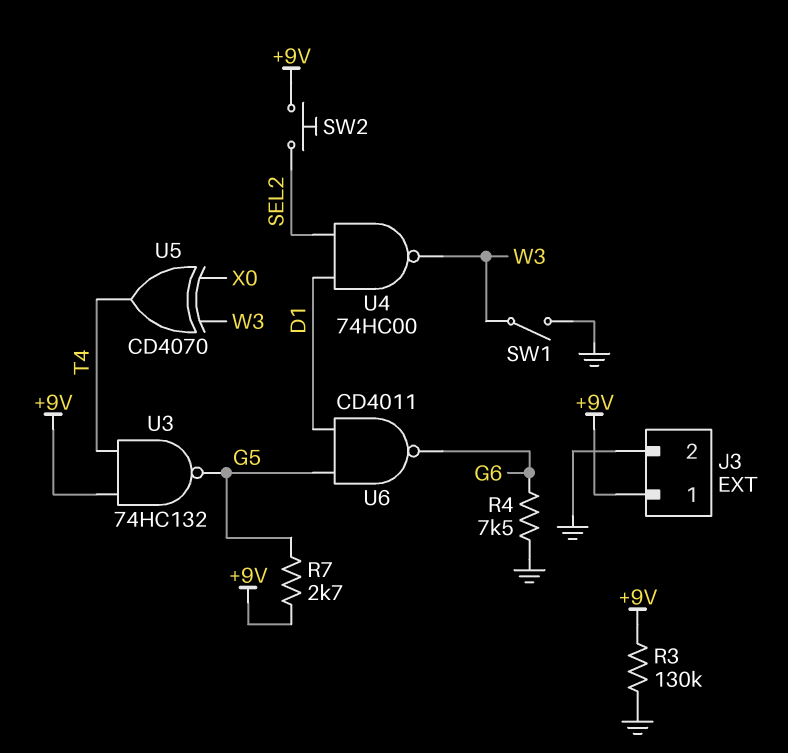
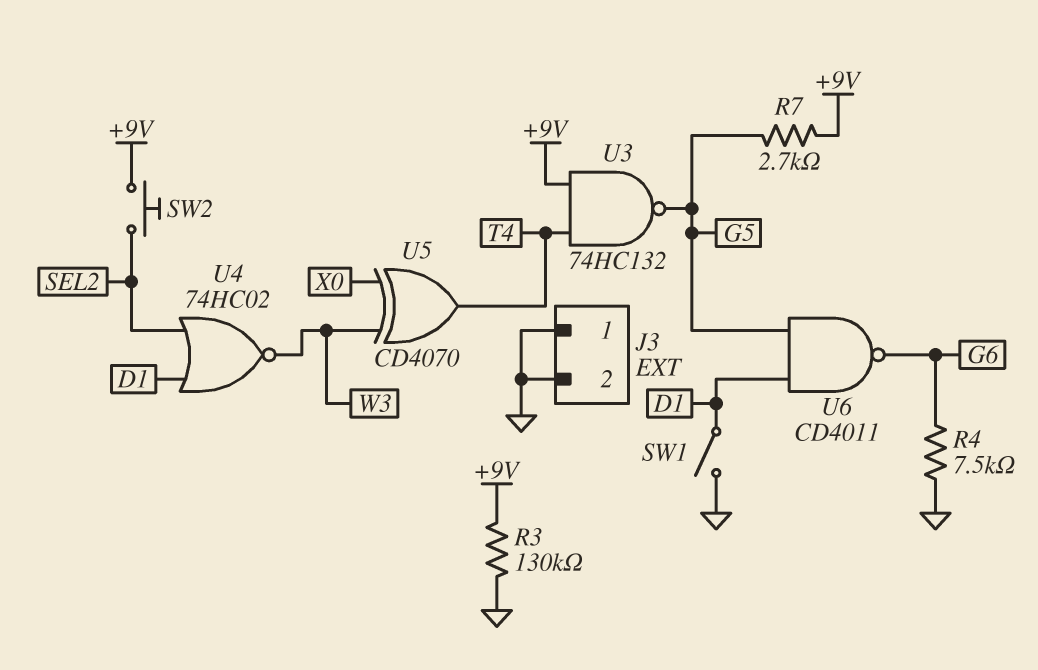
J3 pin 1: +9V -> GND
SW1: switch (GND, W3) -> switch (D1, GND)
U4: NAND 74HC00 (in D1, in SEL2, out W3) -> NOR 74HC02 (in D1, in SEL2, out W3)

